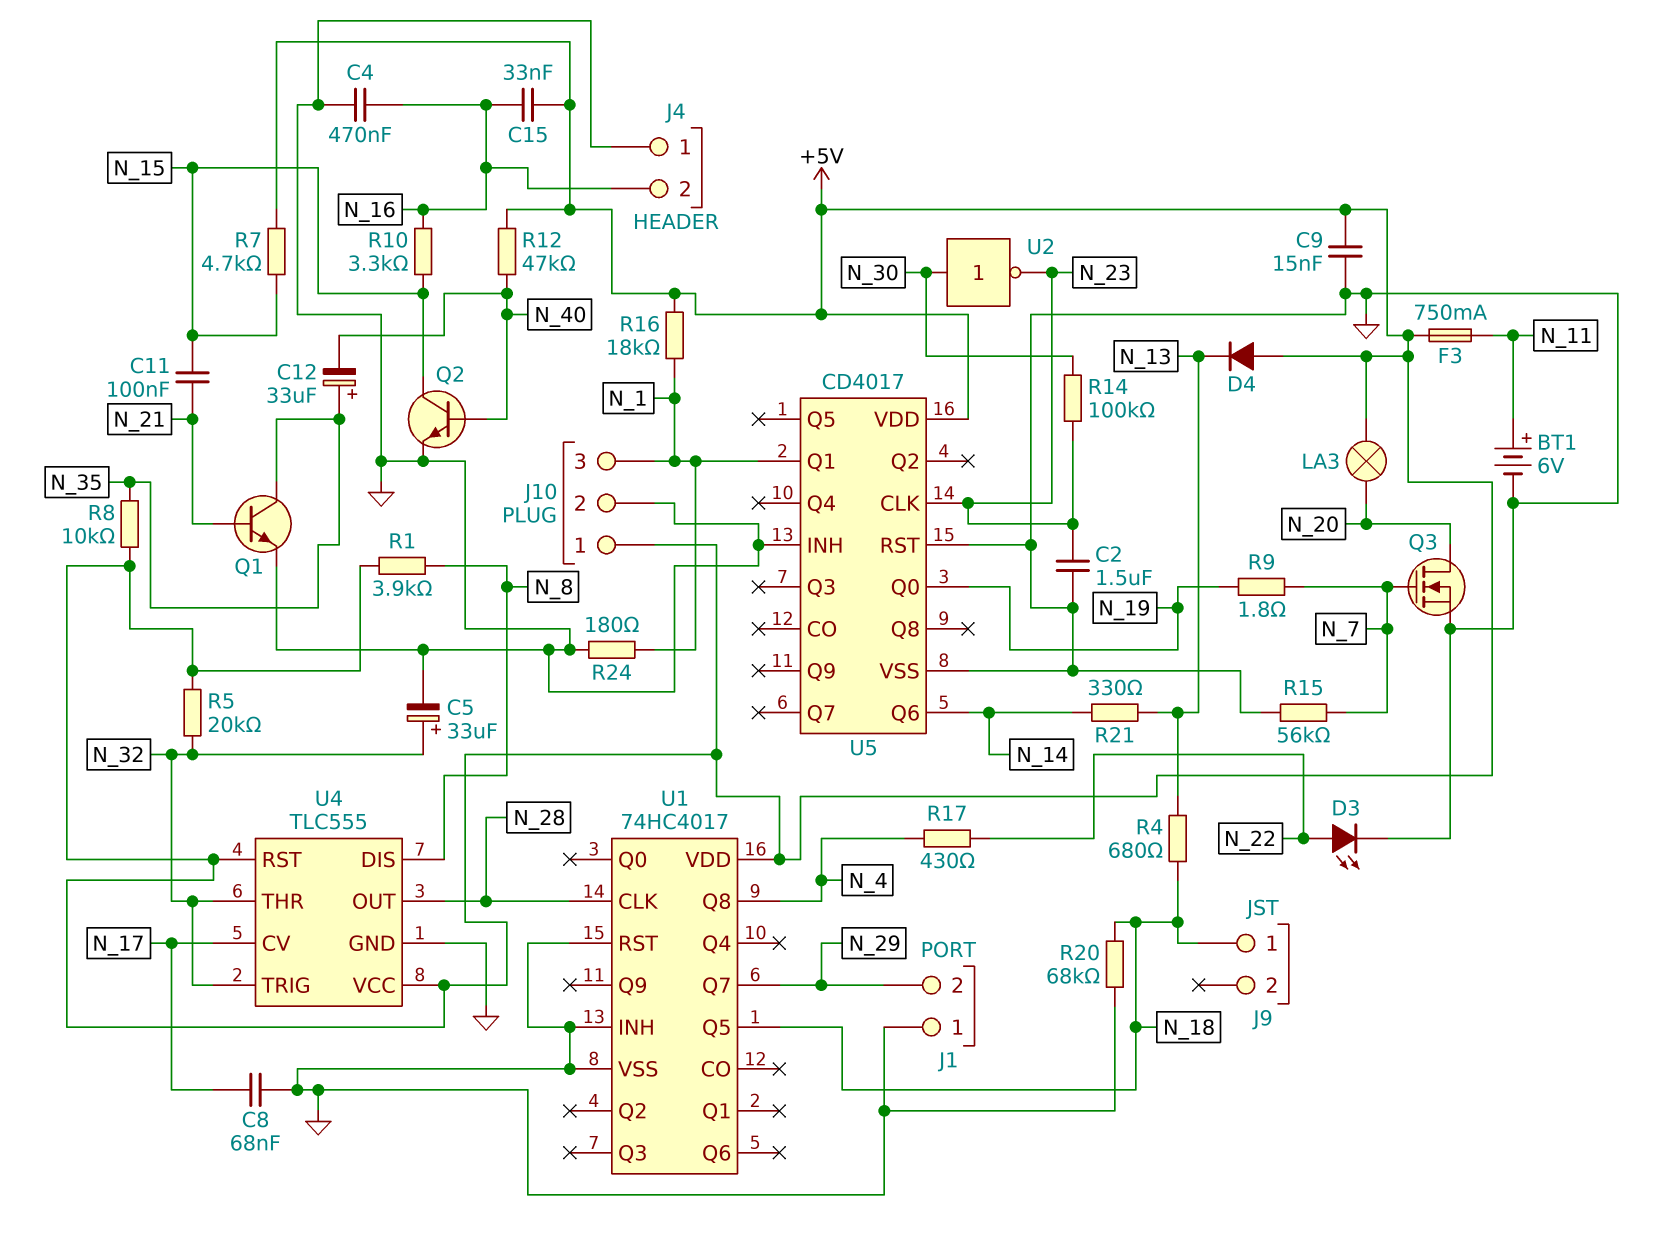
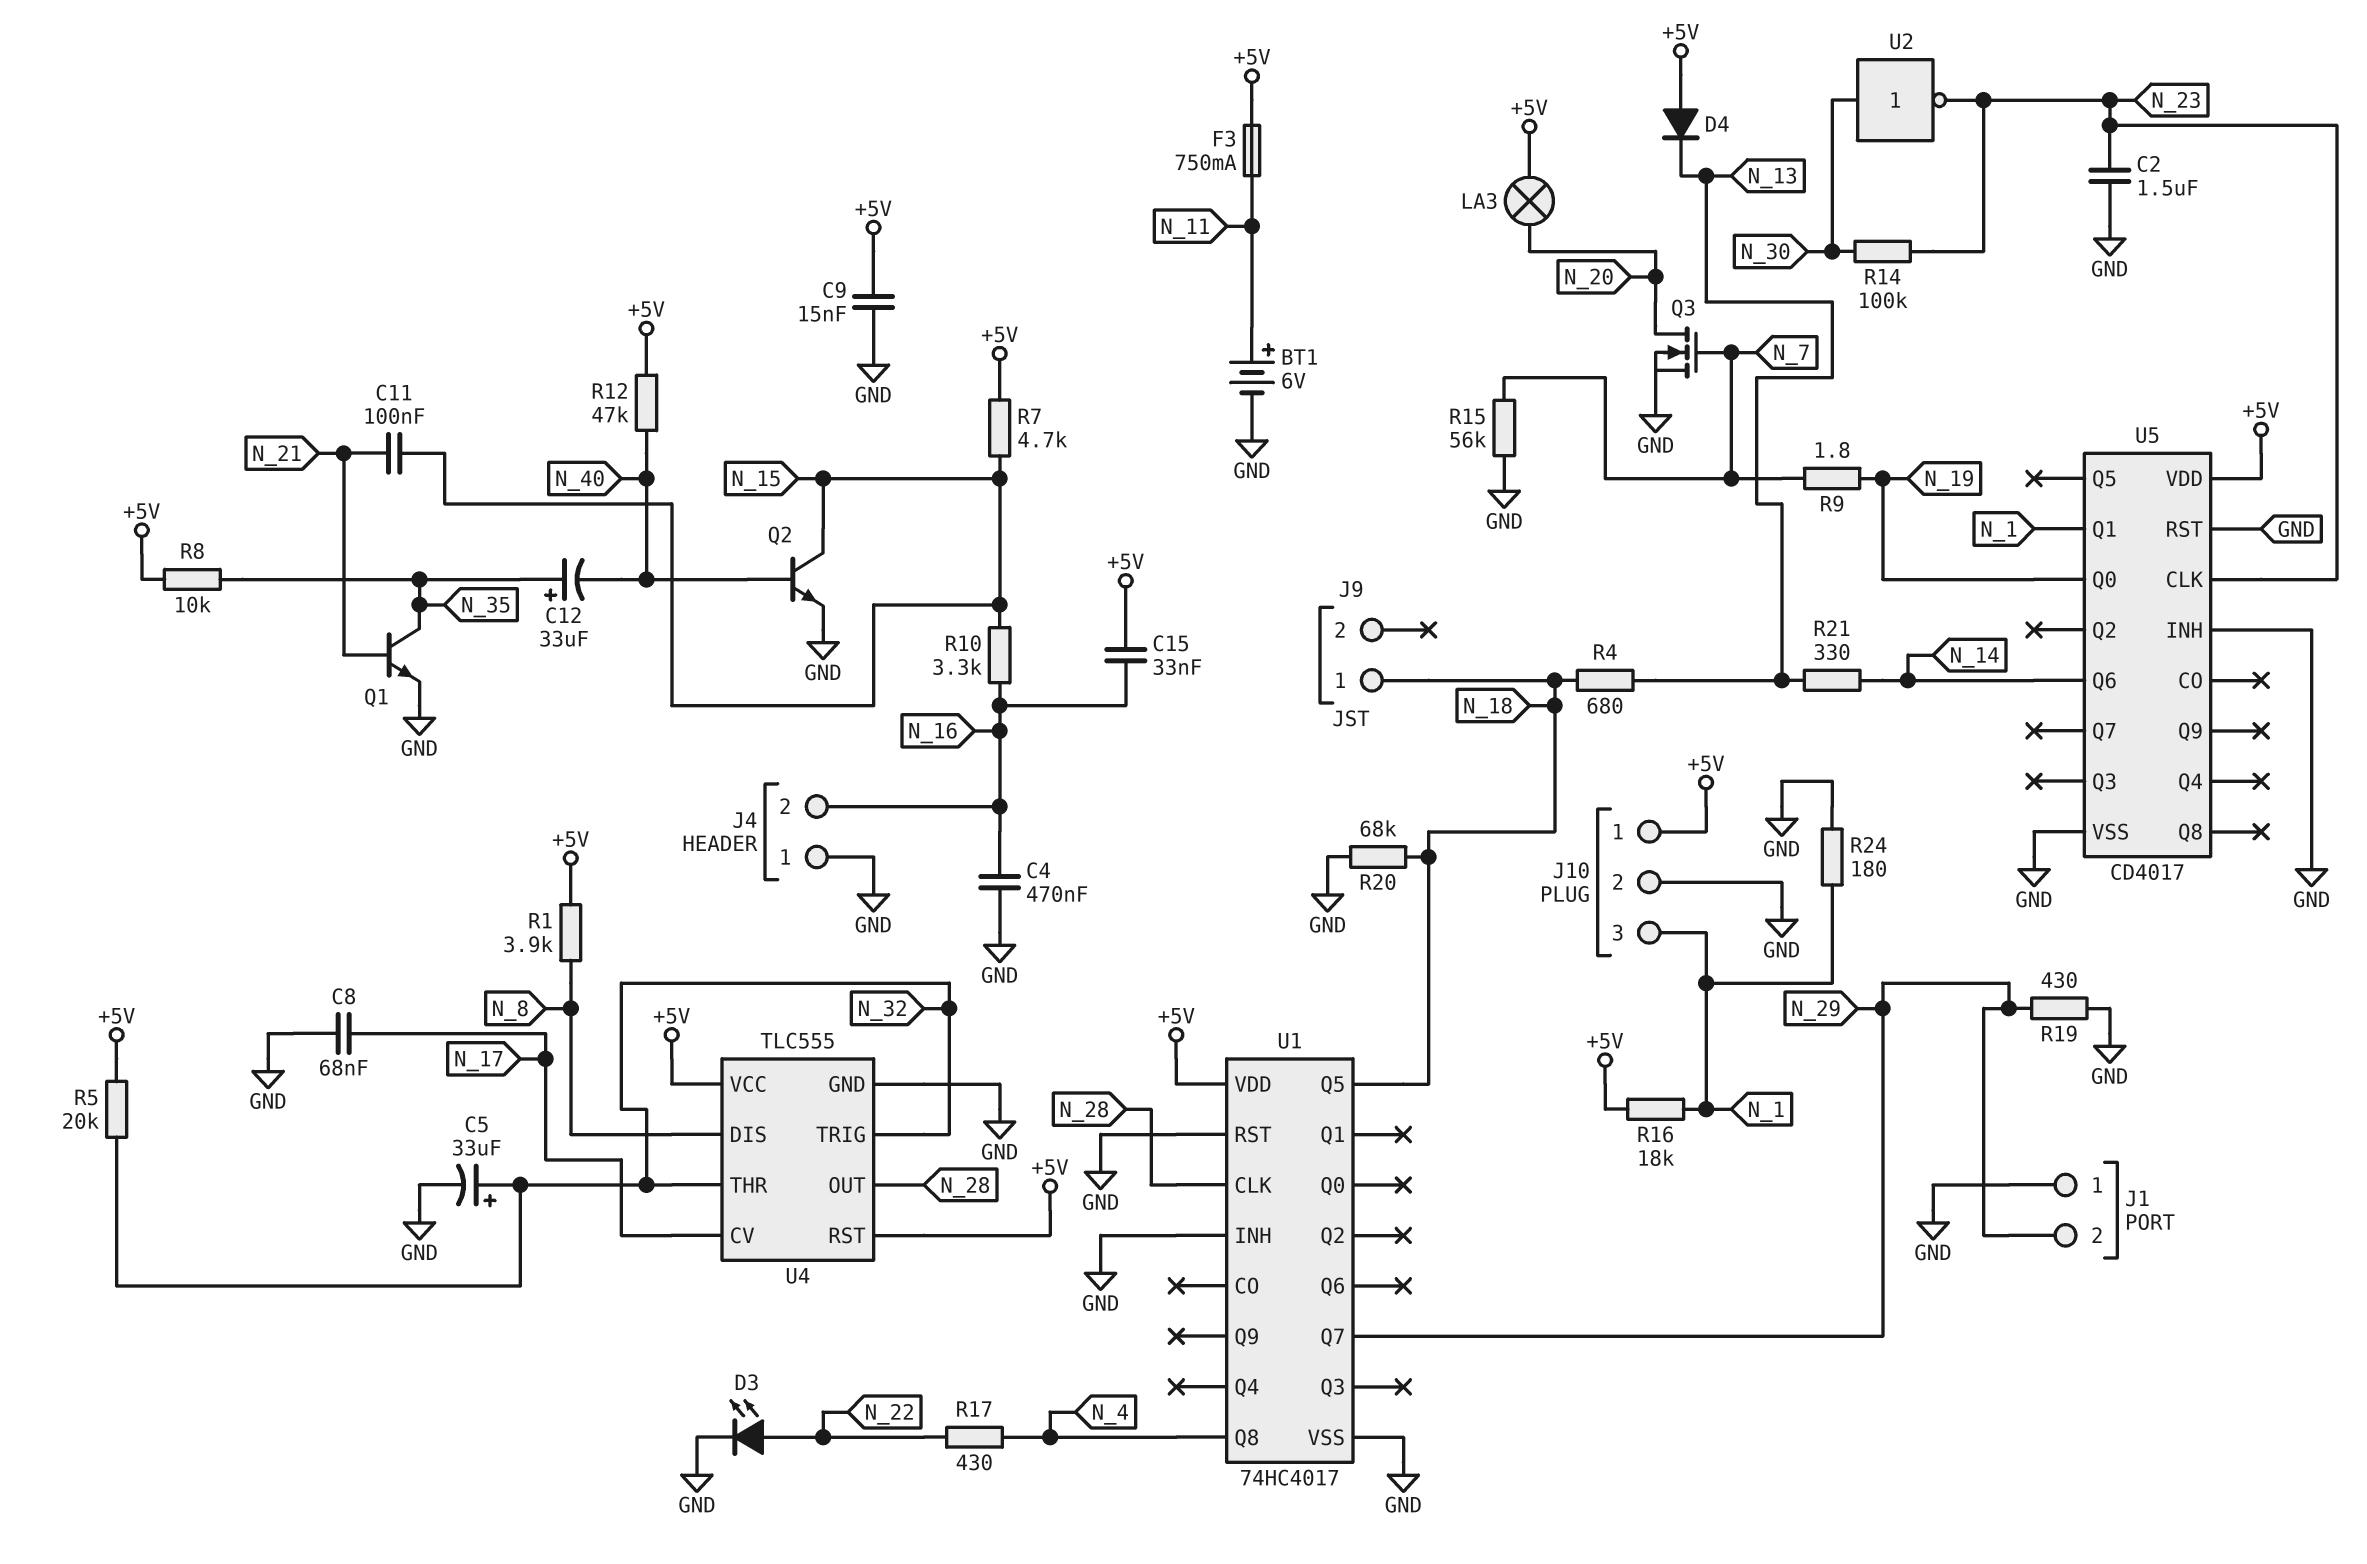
R19: none -> 430 (GND, N_29)

